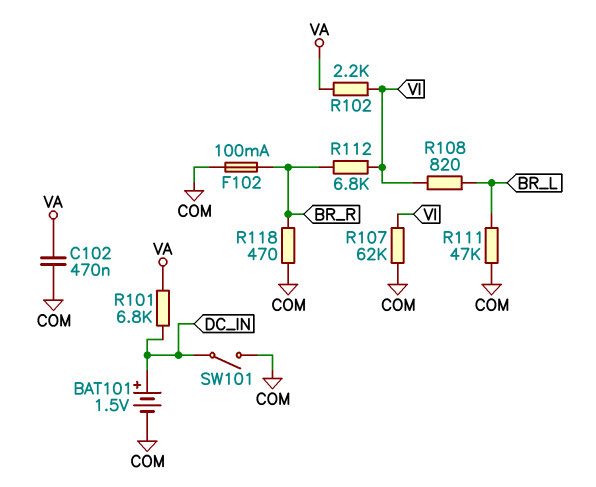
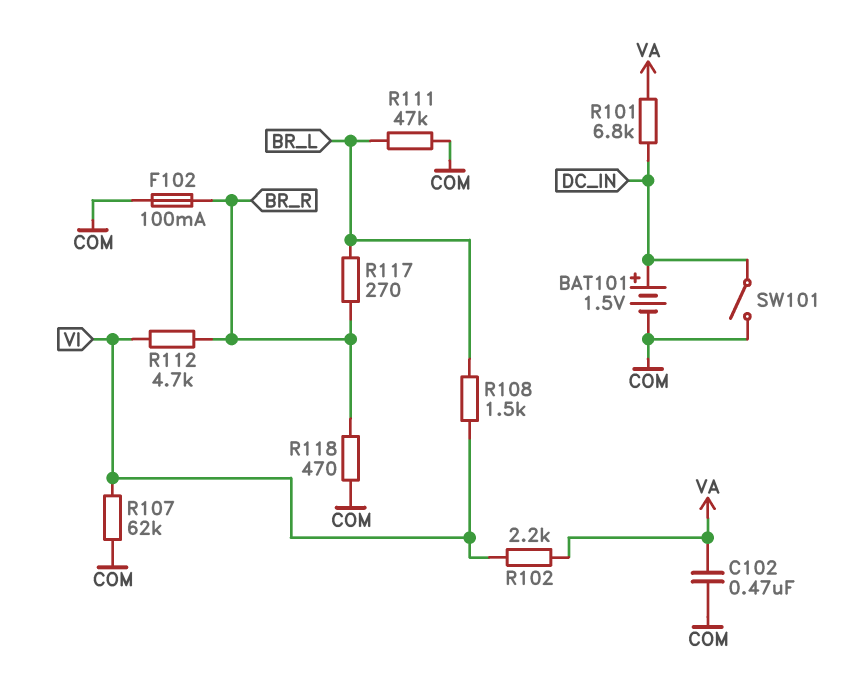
R108: 820 (BR_L, VI) -> 1.5k (BR_L, VI)
R112: 6.8k (BR_R, VI) -> 4.7k (BR_R, VI)
R117: none -> 270 (BR_L, BR_R)

